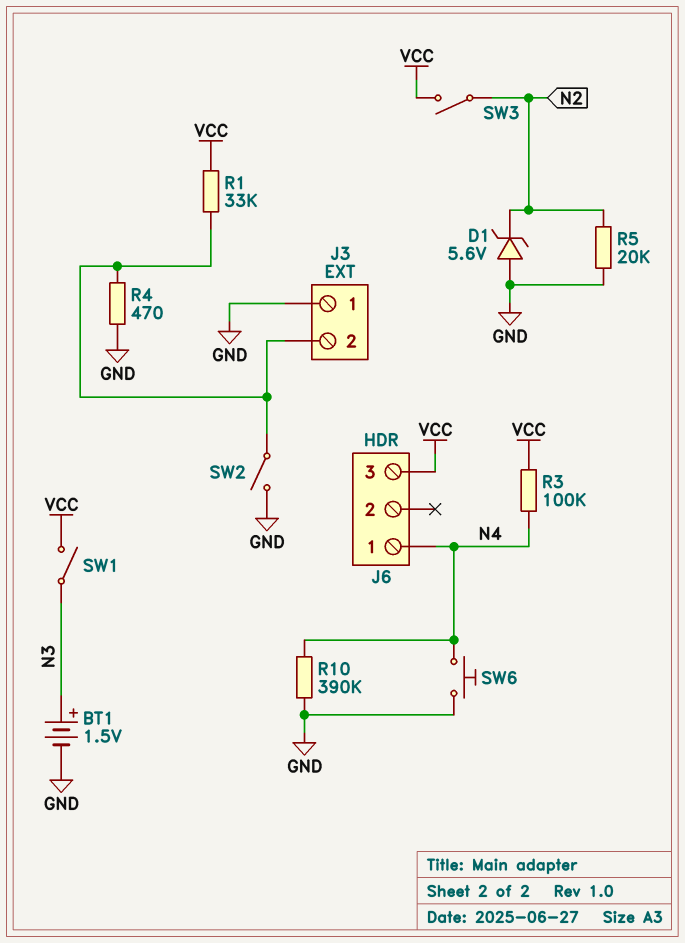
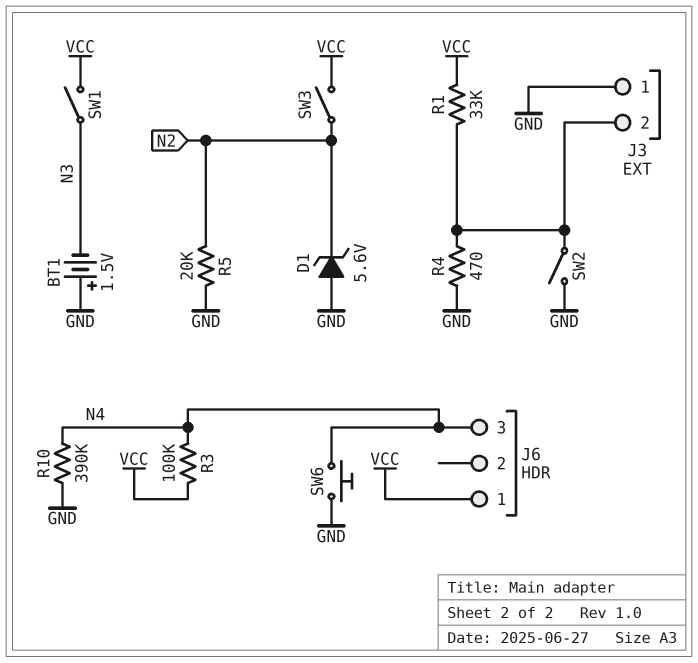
BT1: 1.5V (plus N3, minus GND) -> 1.5V (plus GND, minus N3)
J6 pin 1: N4 -> VCC
J6 pin 3: VCC -> N4

